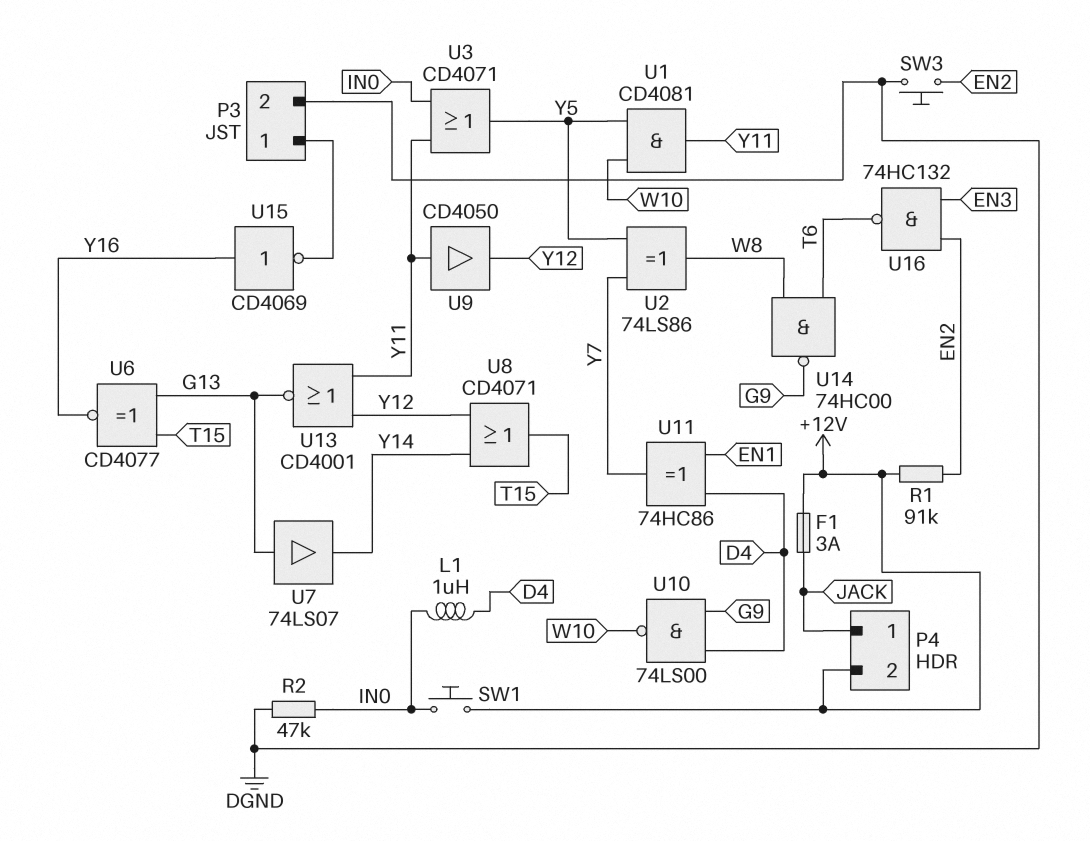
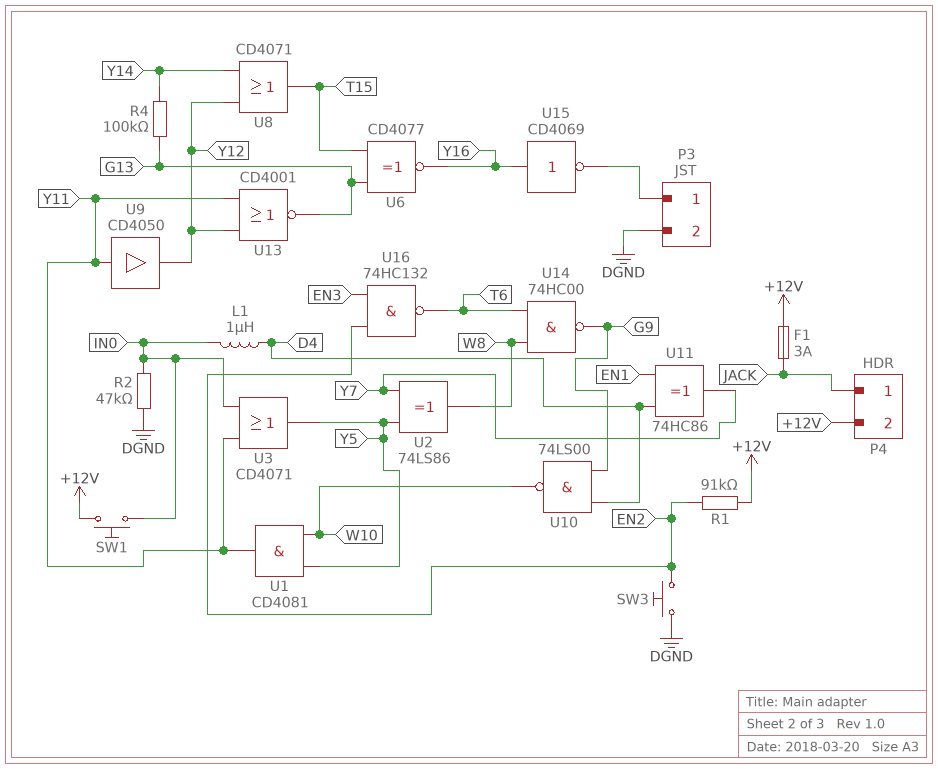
R4: none -> 100k (G13, Y14)
U7: buffer 74LS07 (in G13, out Y14) -> none

